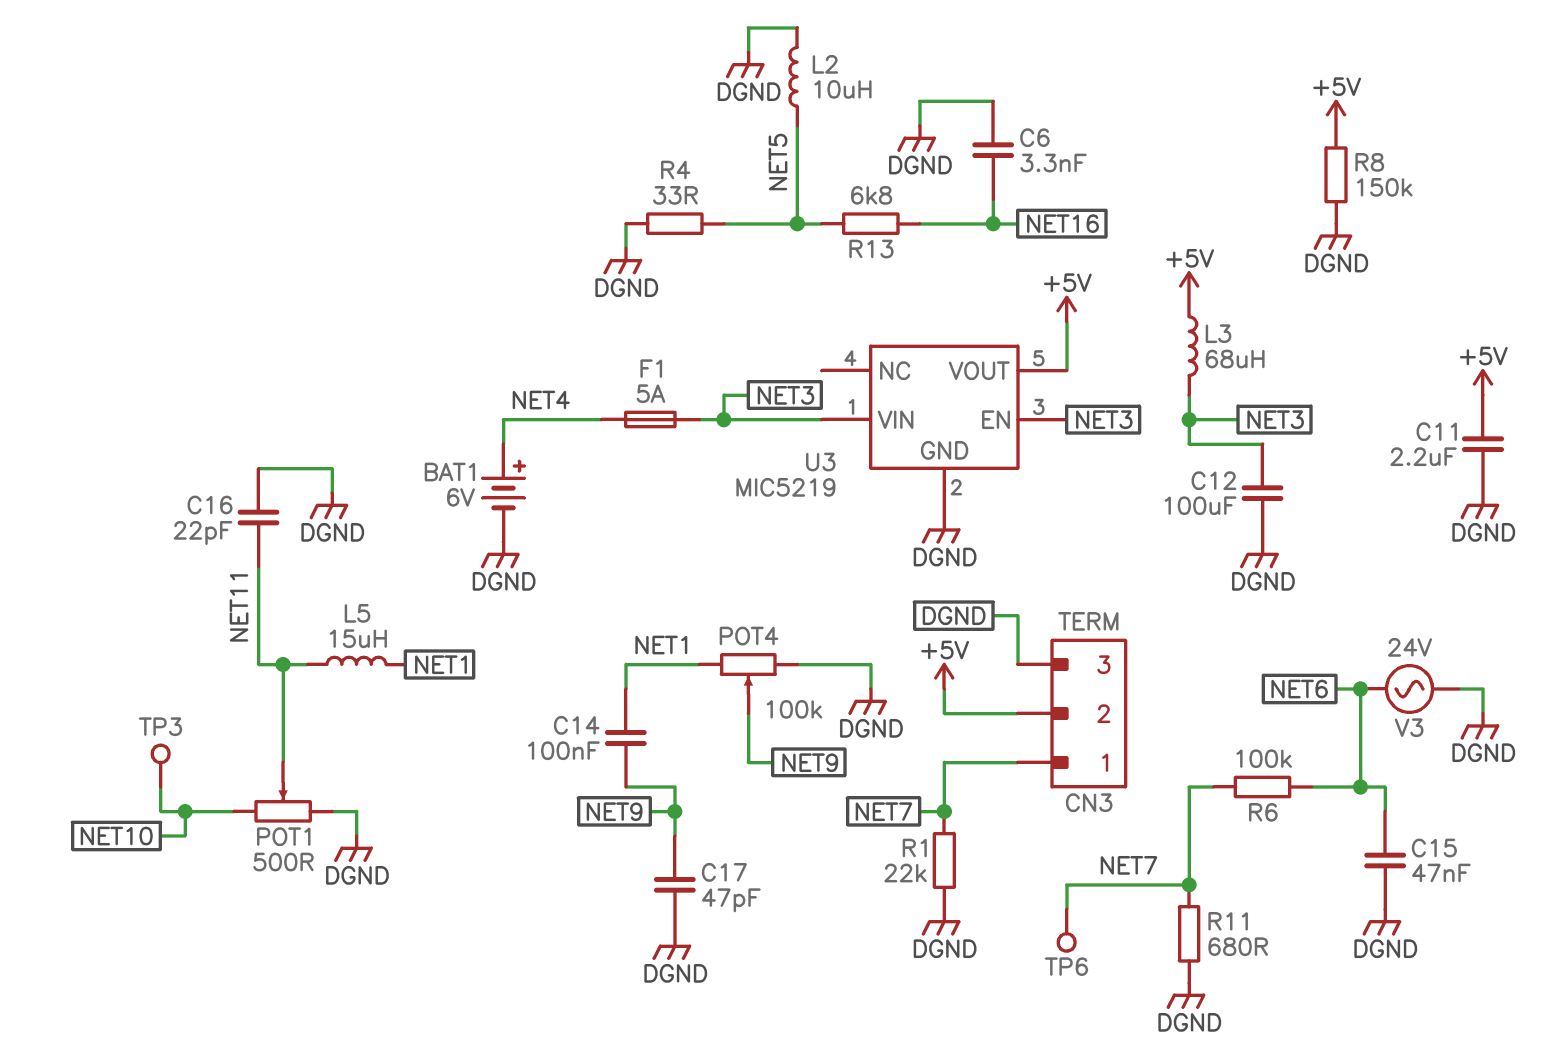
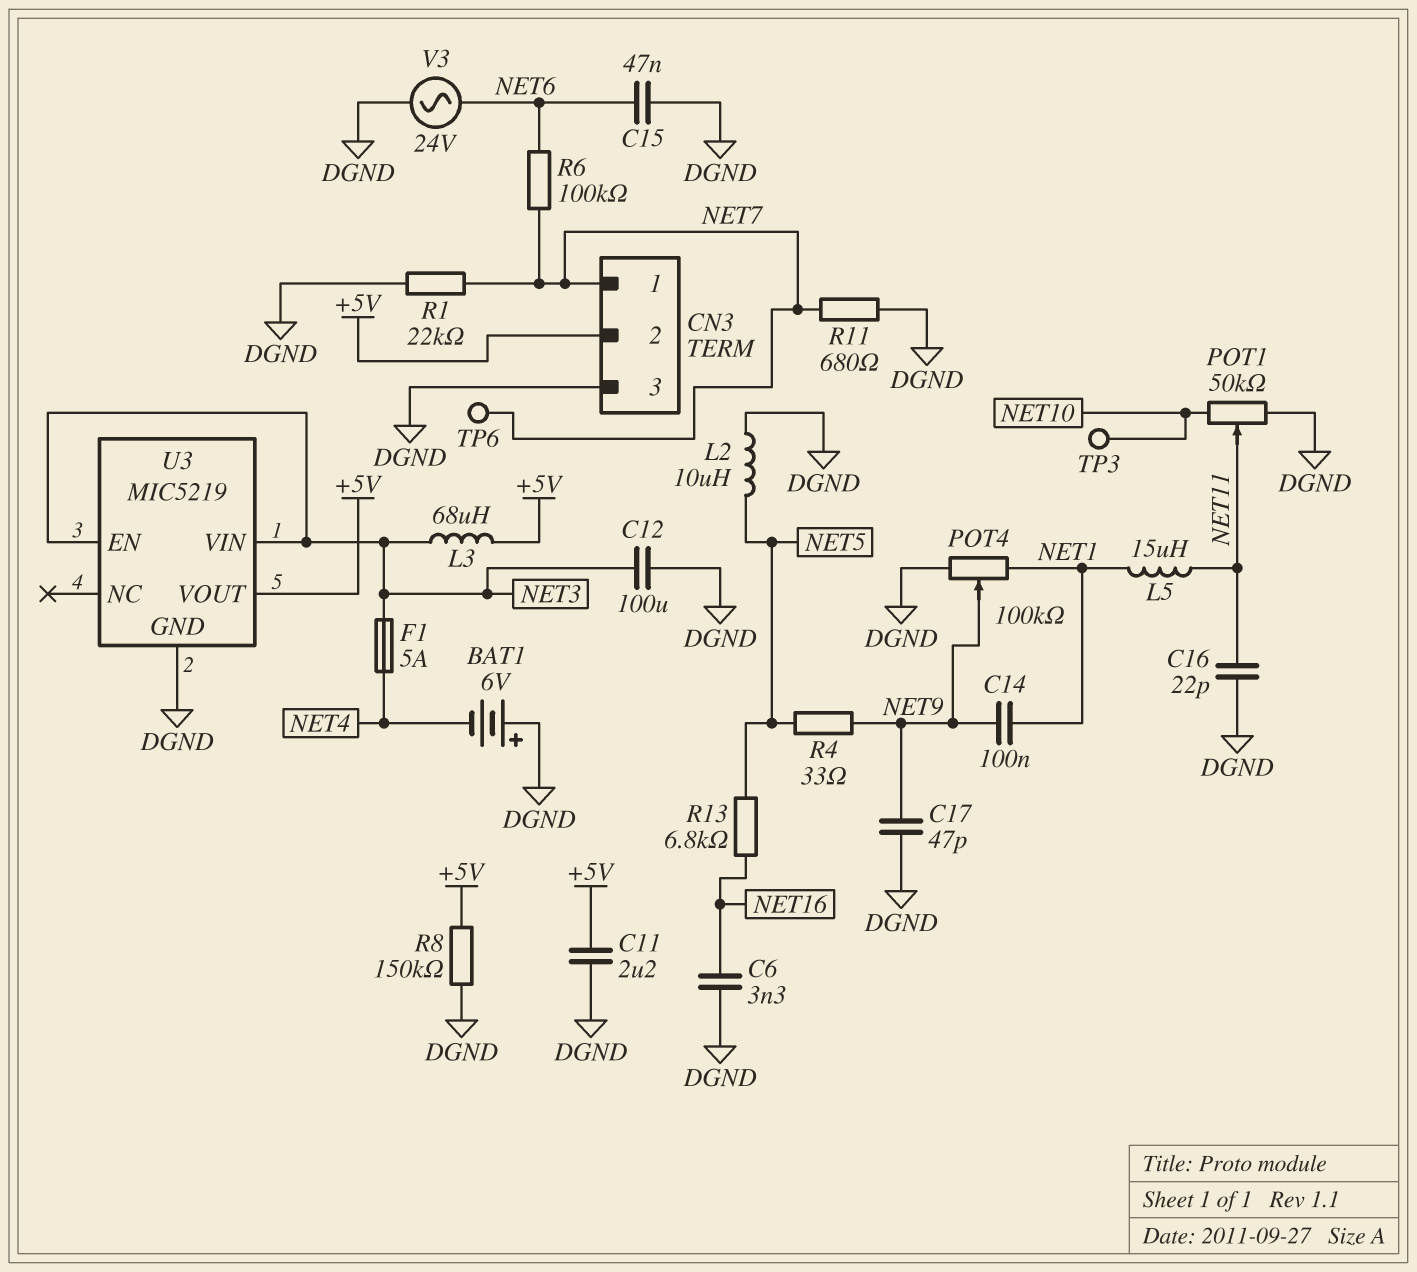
BAT1: 6V (plus NET4, minus DGND) -> 6V (plus DGND, minus NET4)
POT1: 500 (DGND, NET10, wiper NET11) -> 50k (DGND, NET10, wiper NET11)
R4: 33 (DGND, NET5) -> 33 (NET5, NET9)

